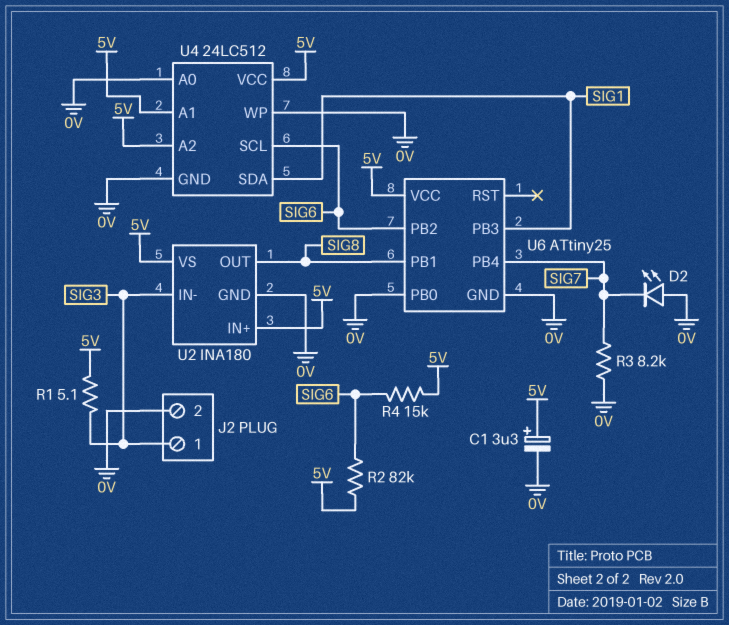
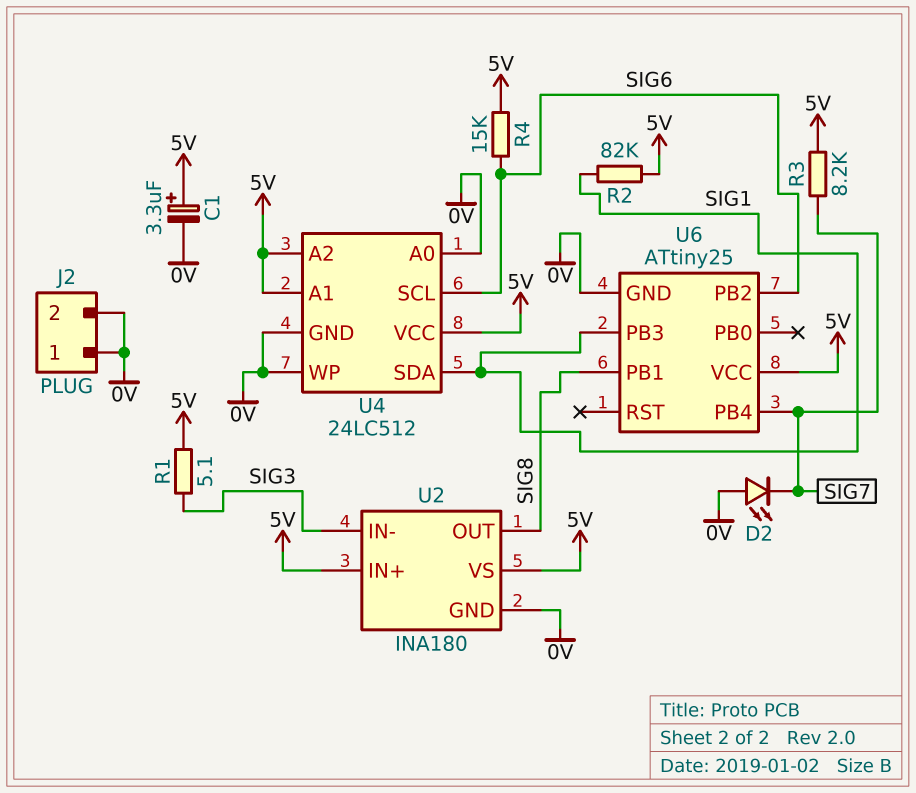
J2 pin 1: SIG3 -> 0V
R2: 82k (5V, SIG6) -> 82k (5V, SIG1)
R3: 8.2k (0V, SIG7) -> 8.2k (5V, SIG7)
U6 pin PB0: 0V -> none

